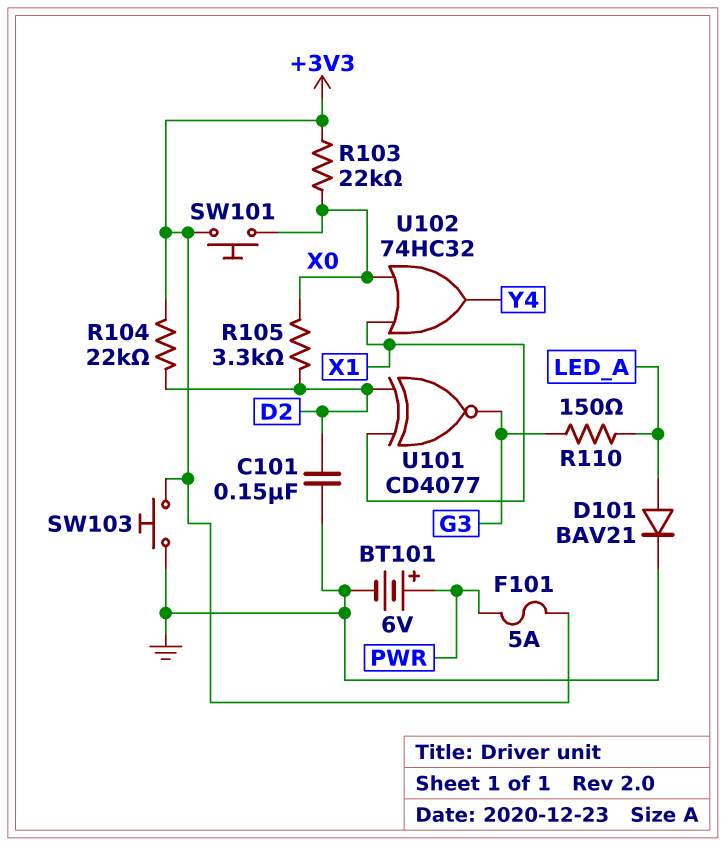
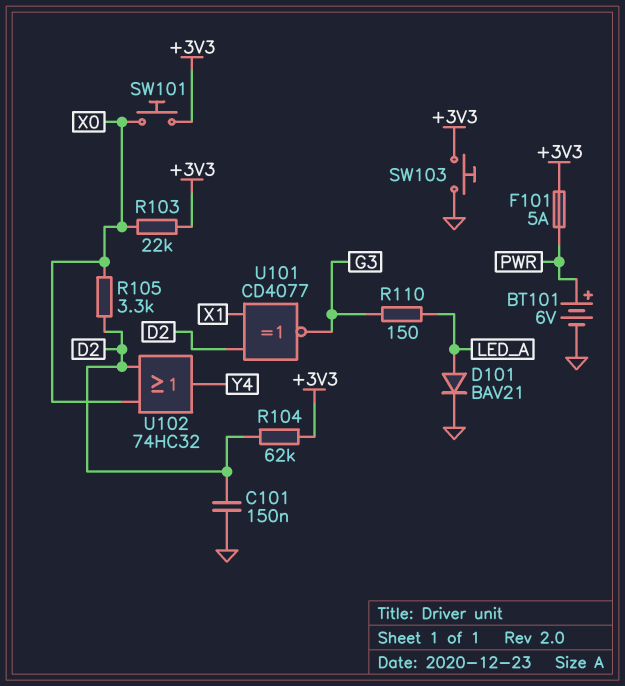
R104: 22k (+3V3, D2) -> 62k (+3V3, D2)
U102: OR 74HC32 (in X0, in X1, out Y4) -> OR 74HC32 (in D2, in X0, out Y4)

